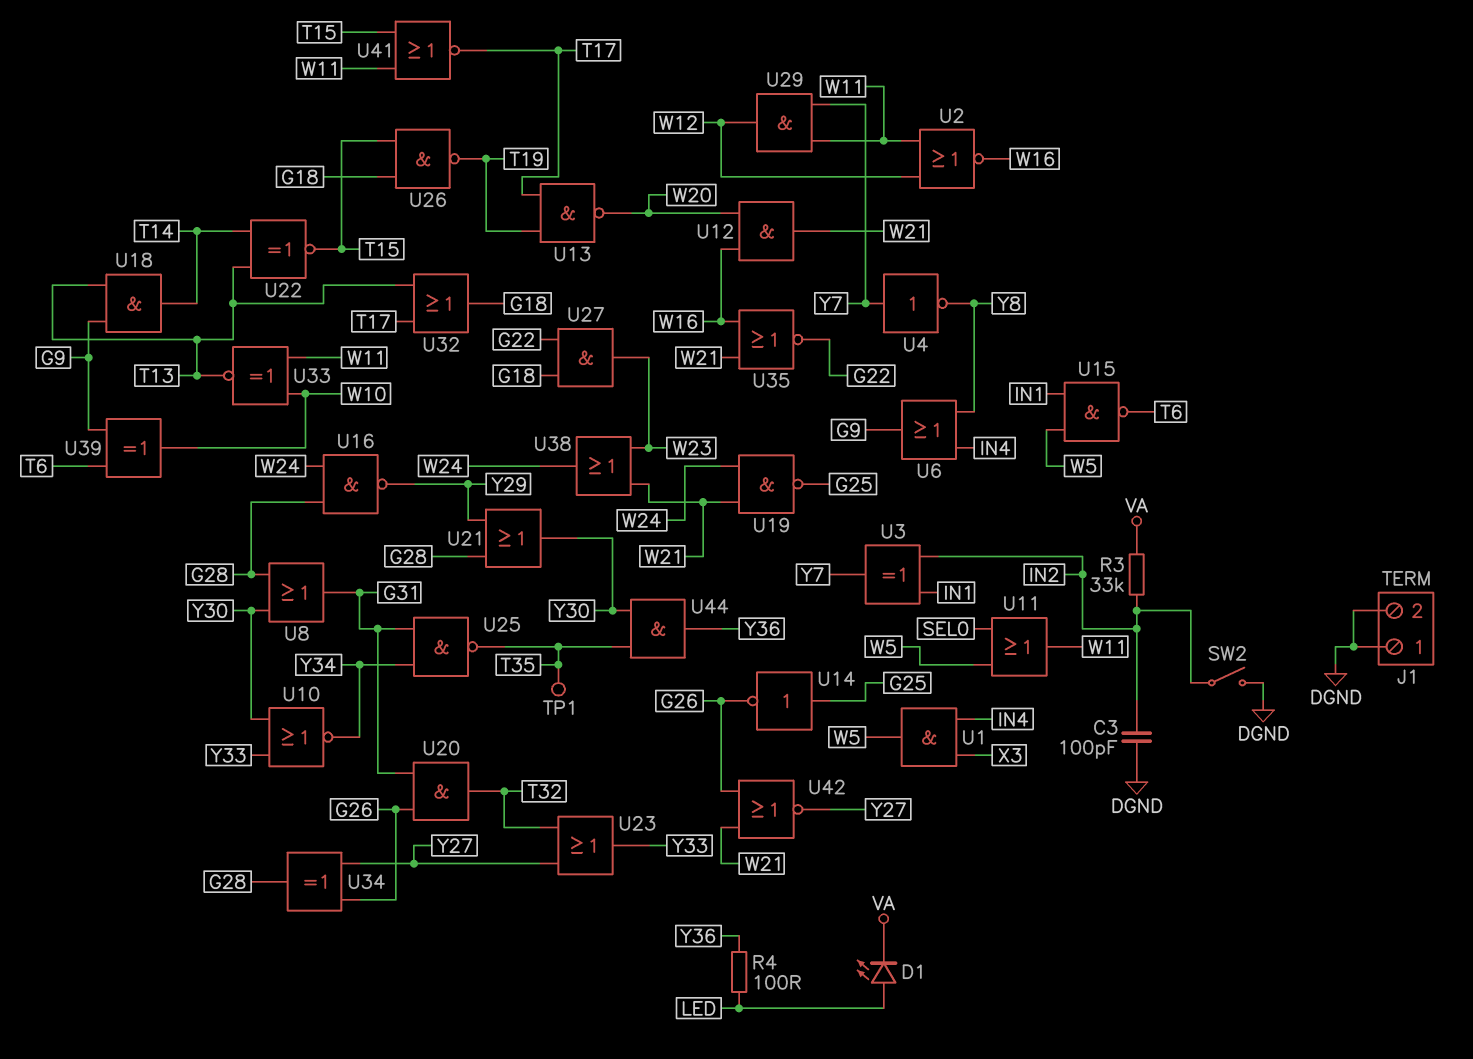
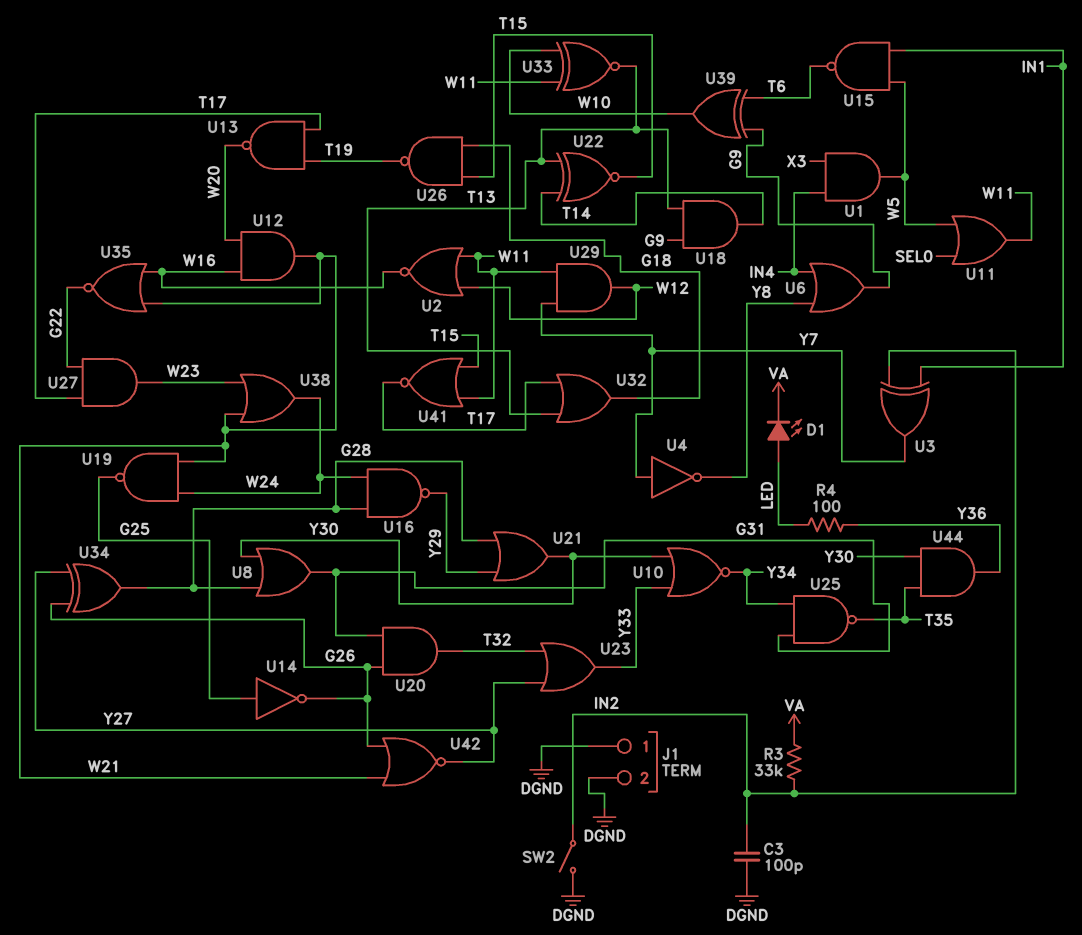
TP1: test point (T35) -> none
U27: AND (in G18, in G22, out W23) -> AND (in G22, in T17, out W23)

